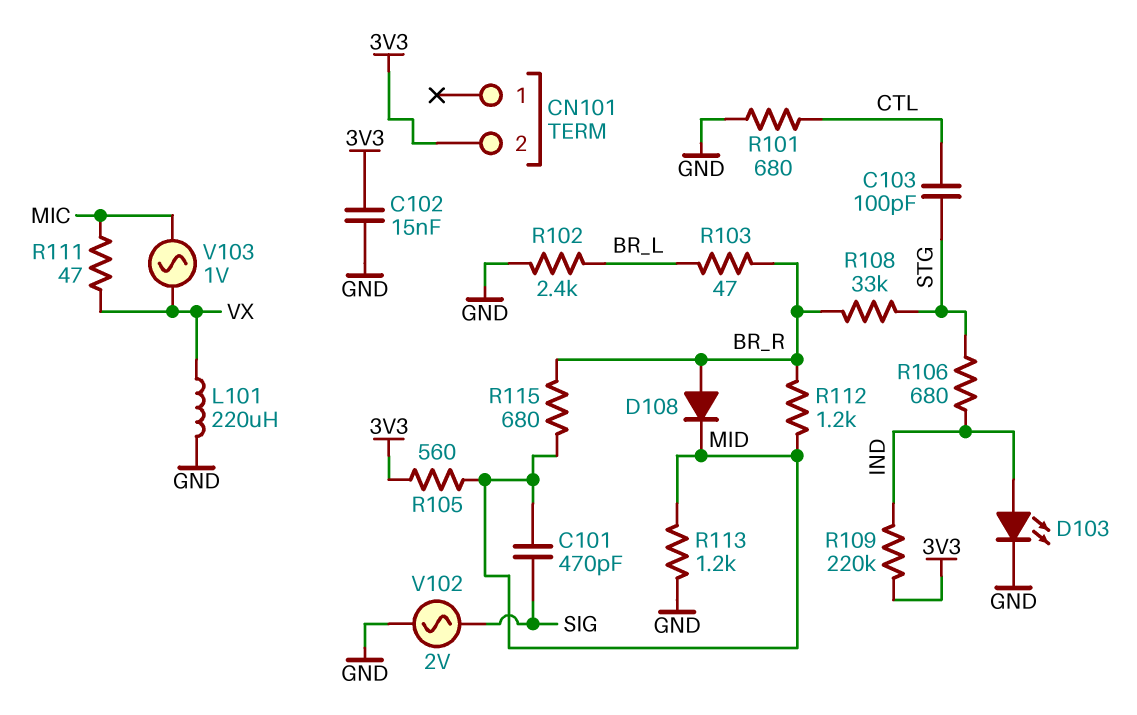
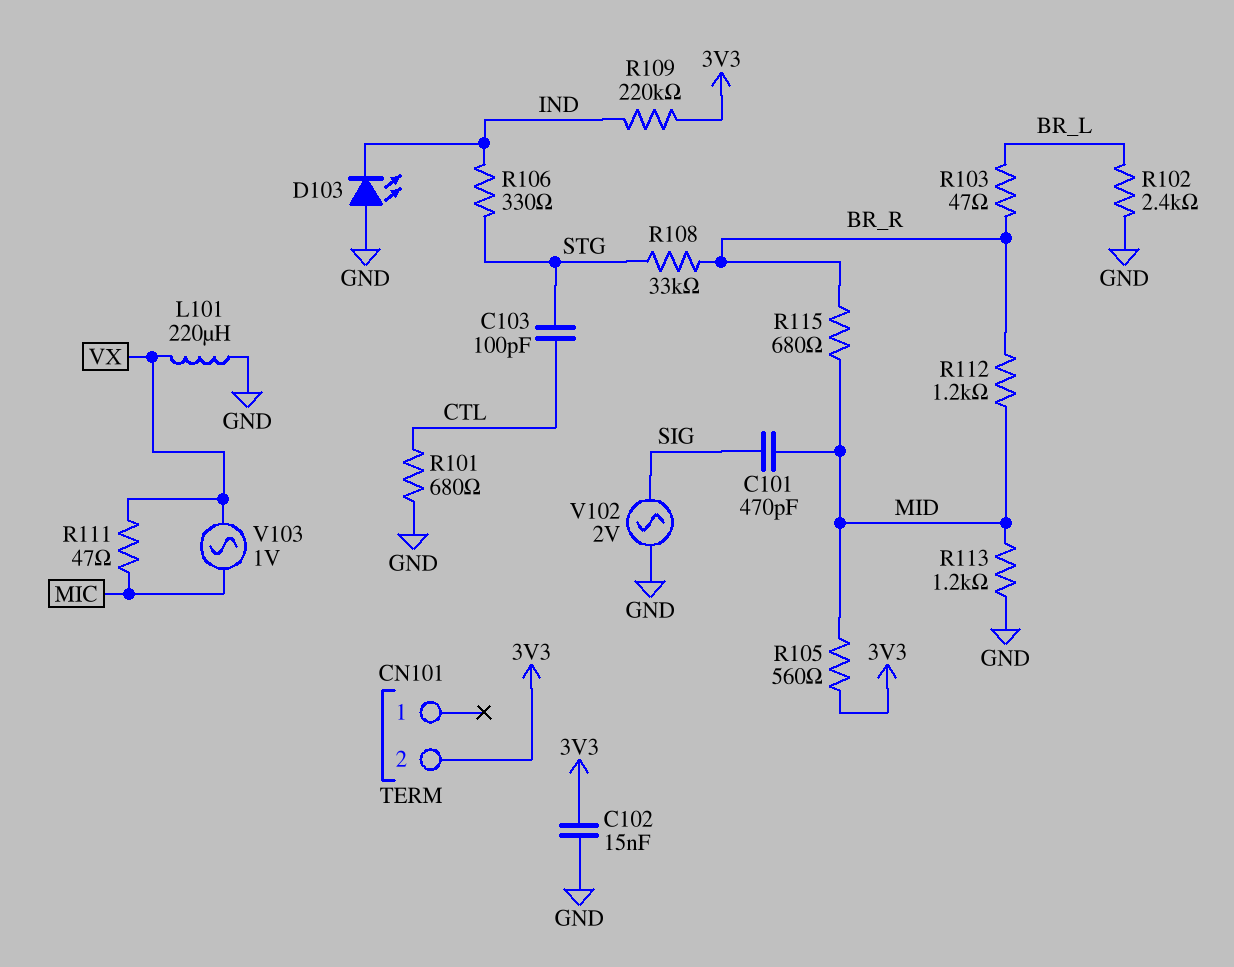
D103: LED (A IND, K GND) -> LED (A GND, K IND)
D108: diode (A BR_R, K MID) -> none
R106: 680 (IND, STG) -> 330 (IND, STG)

